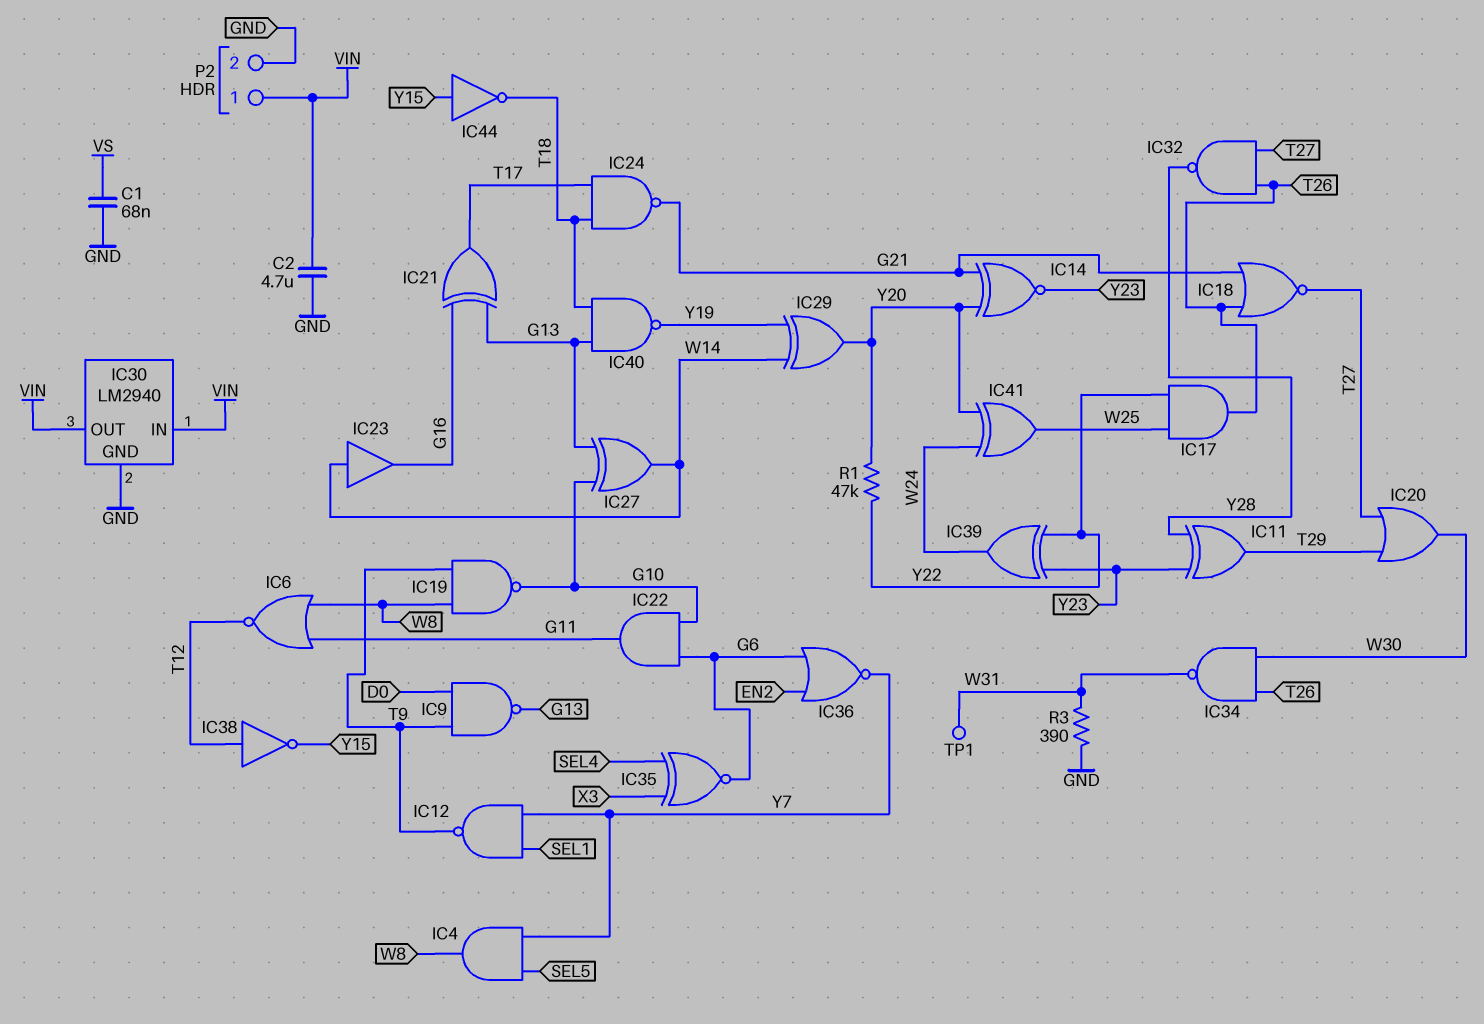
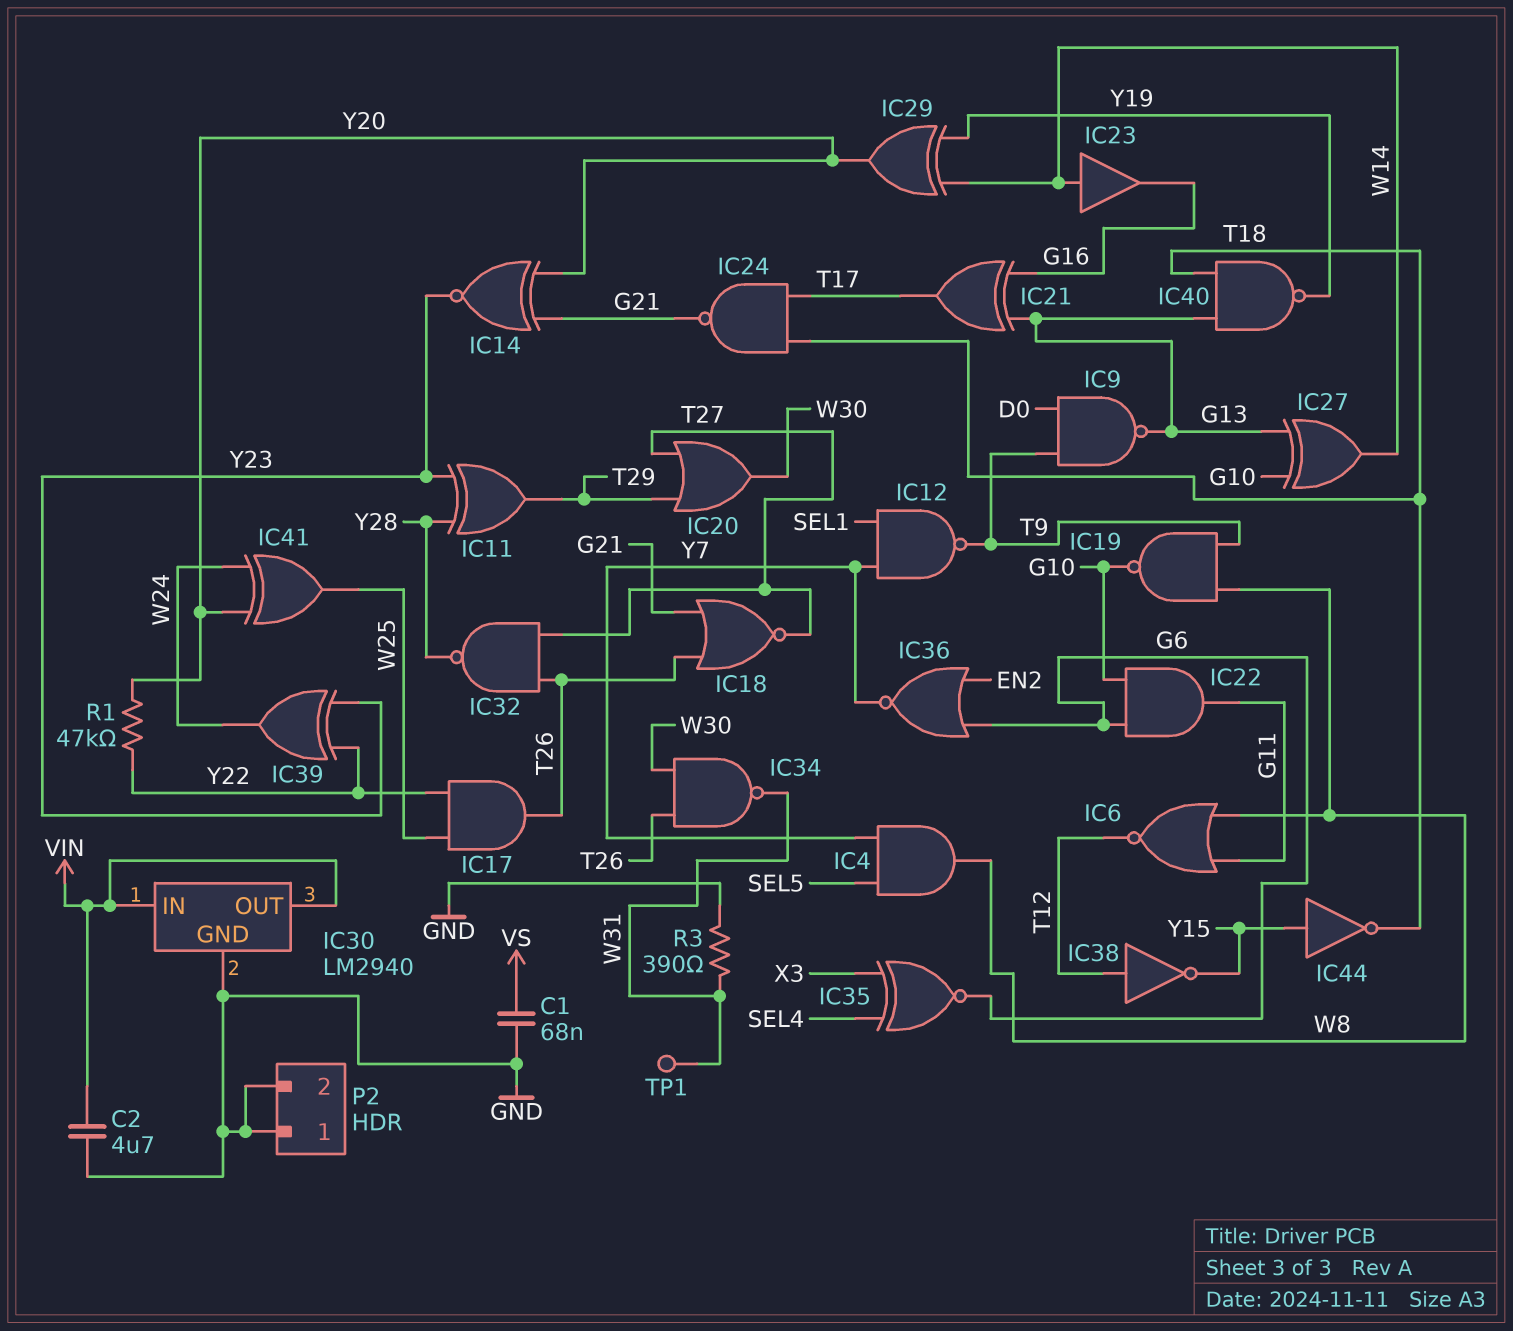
P2 pin 1: VIN -> GND

